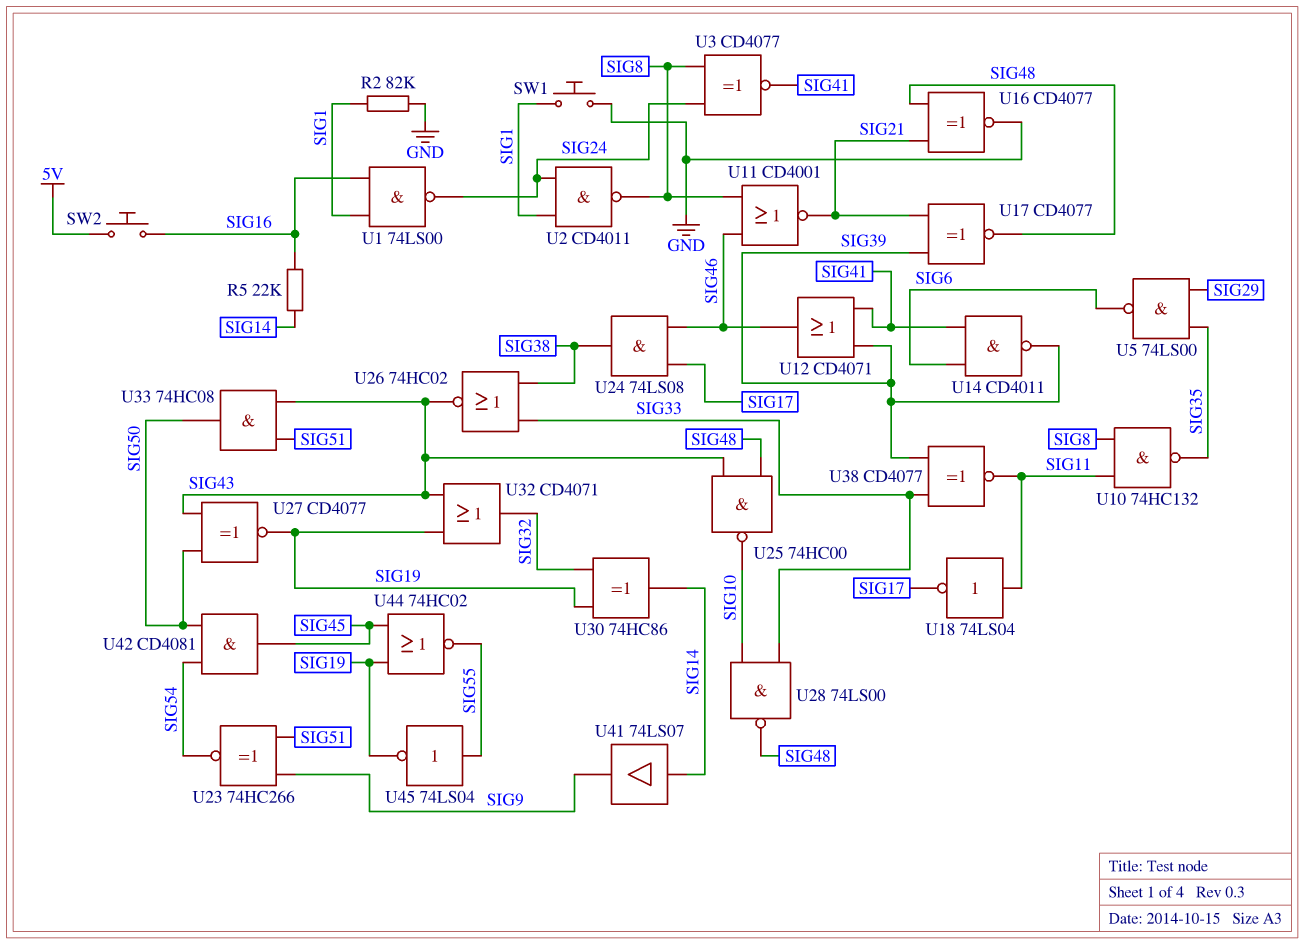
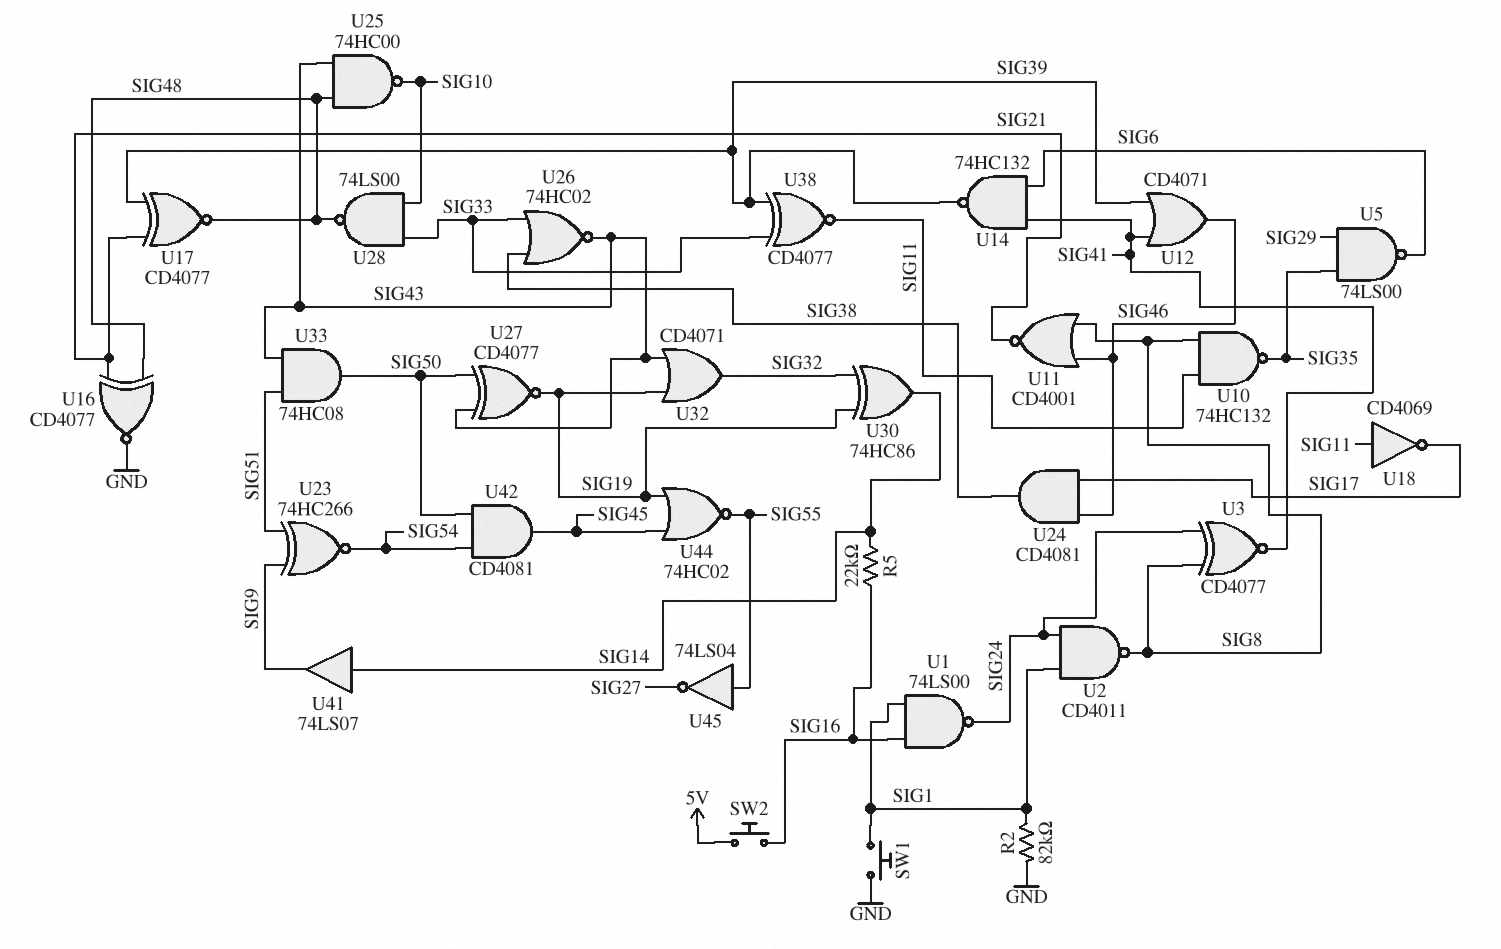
U14: NAND CD4011 (in SIG6, in SIG41, out SIG39) -> NAND 74HC132 (in SIG6, in SIG41, out SIG39)
U18: NOT 74LS04 (in SIG11, out SIG17) -> NOT CD4069 (in SIG11, out SIG17)
U24: AND 74LS08 (in SIG17, in SIG46, out SIG38) -> AND CD4081 (in SIG17, in SIG46, out SIG38)
U45: NOT 74LS04 (in SIG55, out SIG19) -> NOT 74LS04 (in SIG55, out SIG27)

